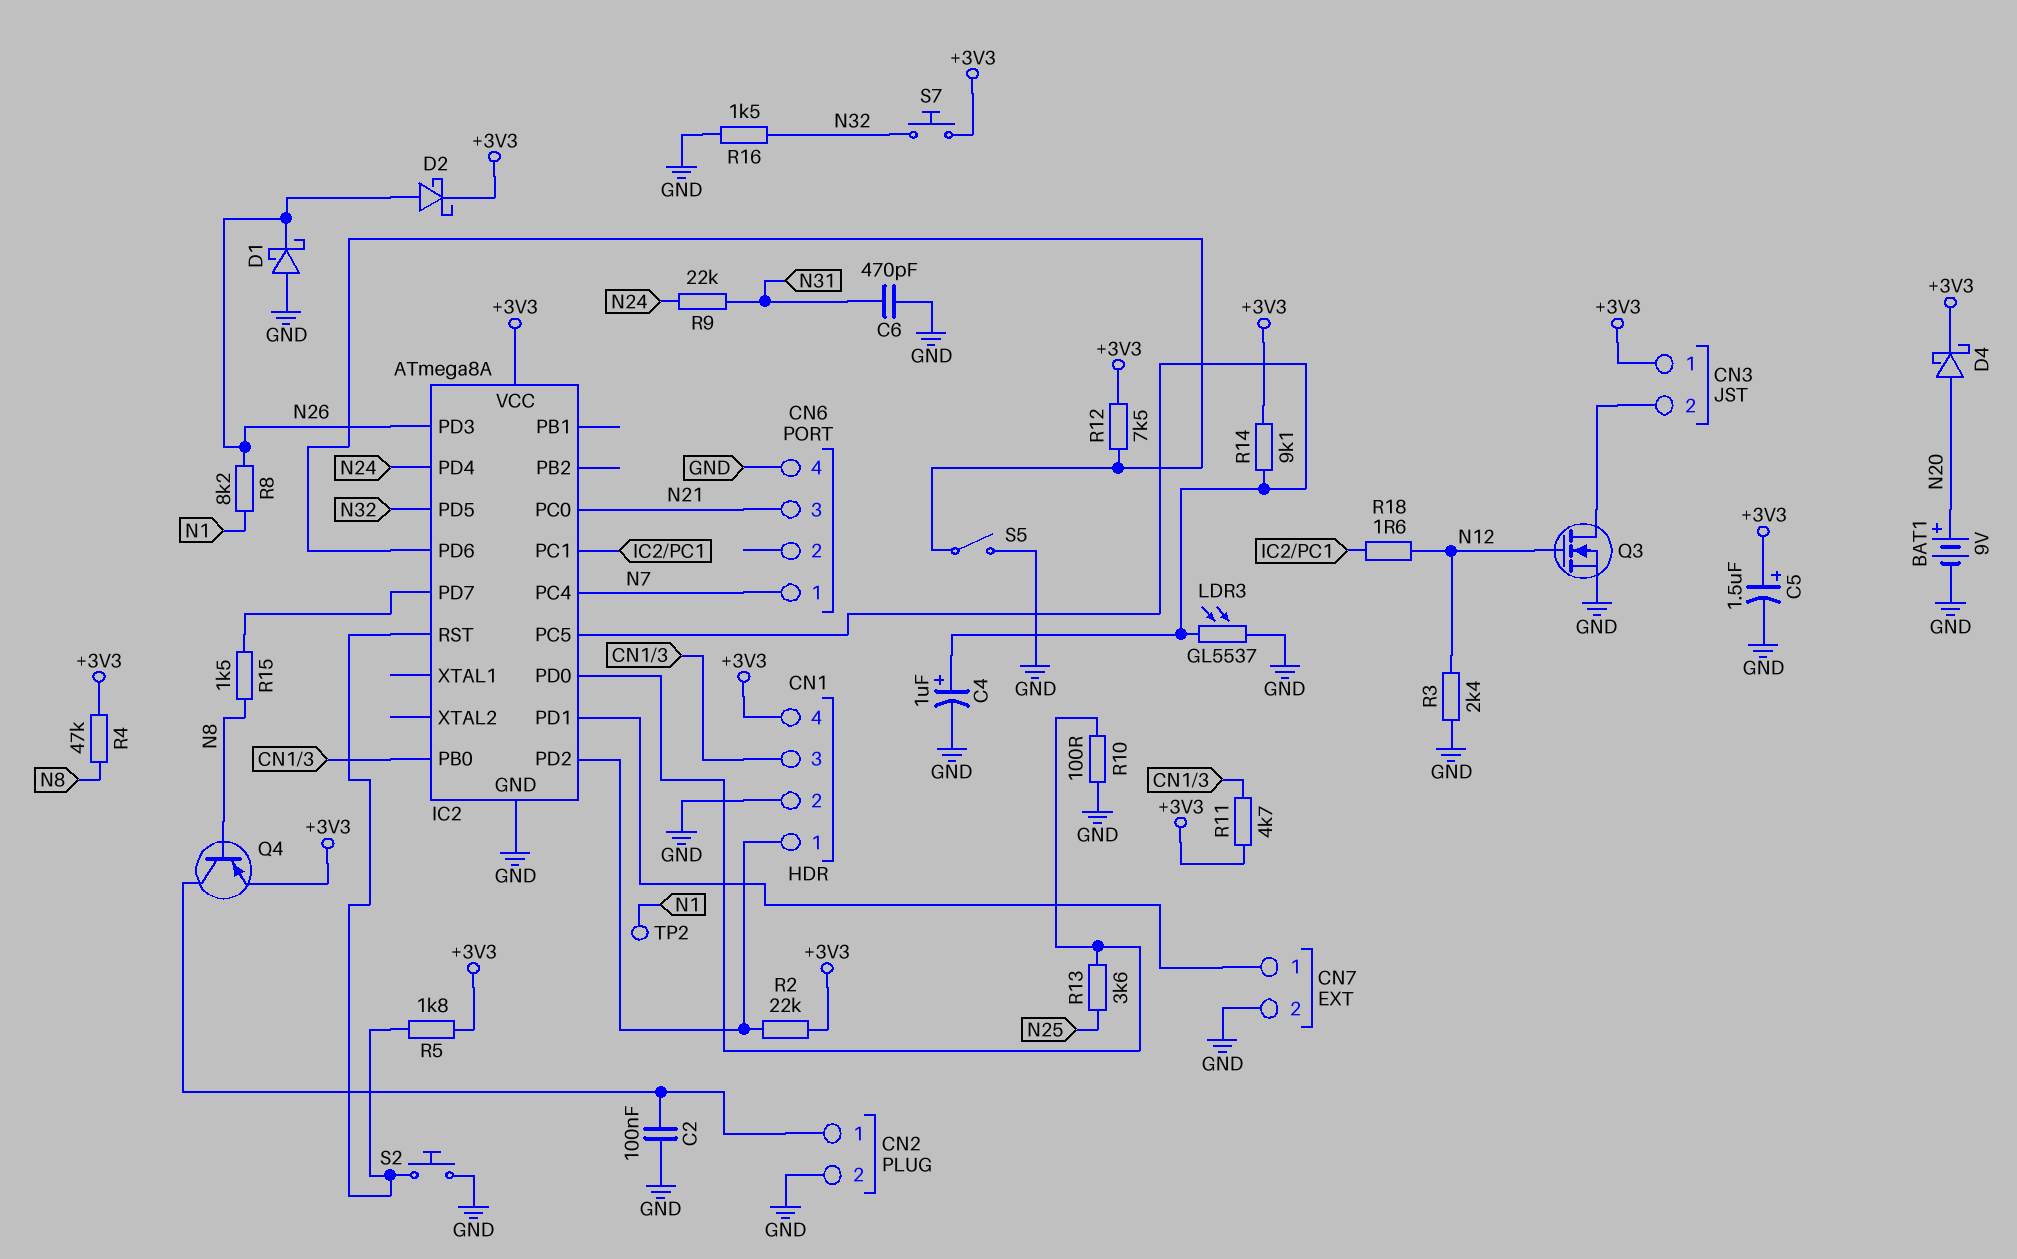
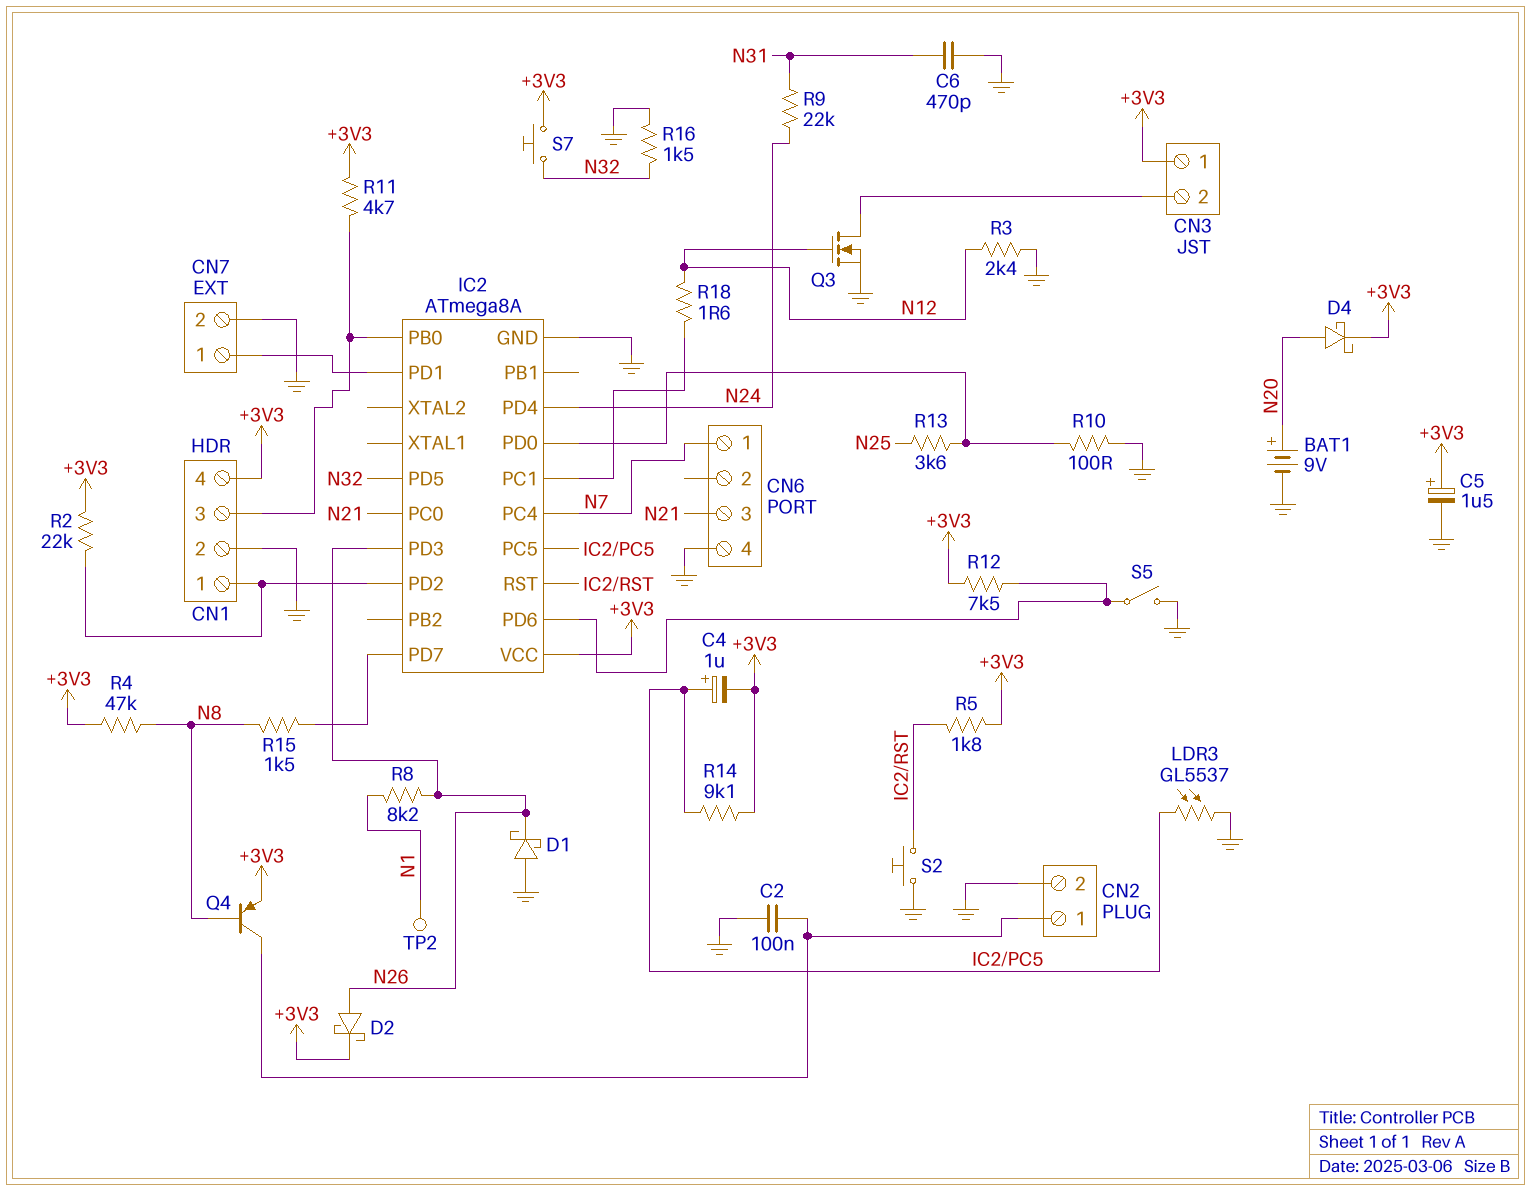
C4: 1uF (plus IC2/PC5, minus GND) -> 1uF (plus IC2/PC5, minus +3V3)

